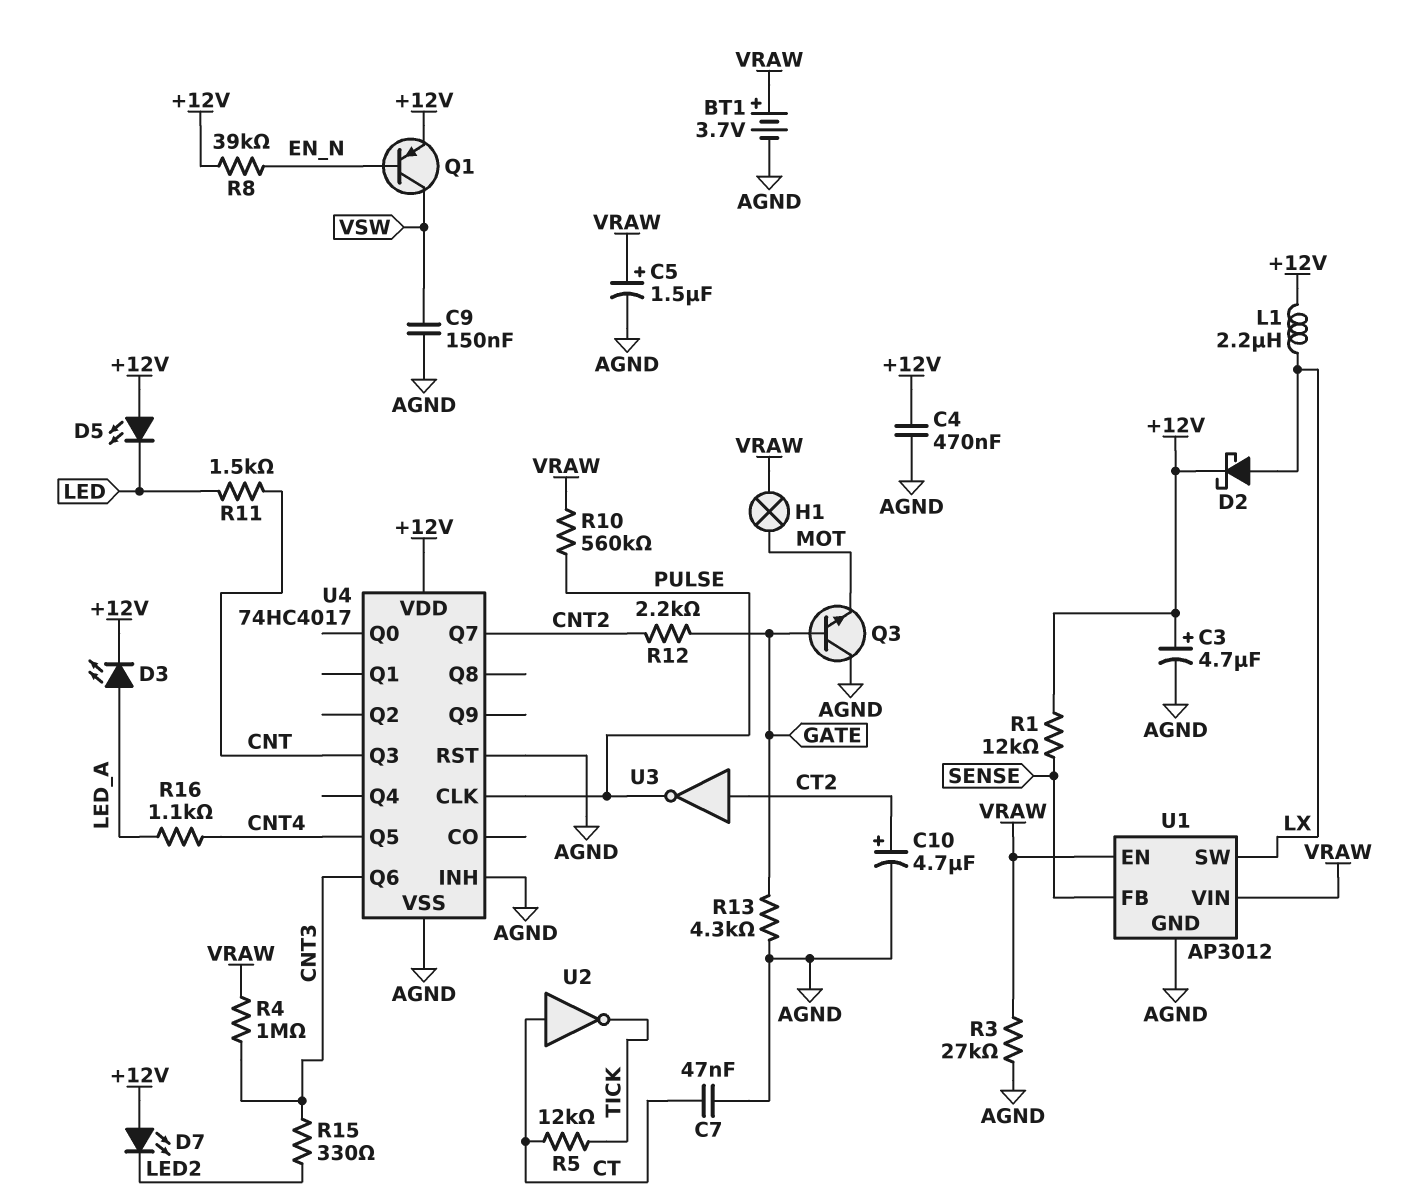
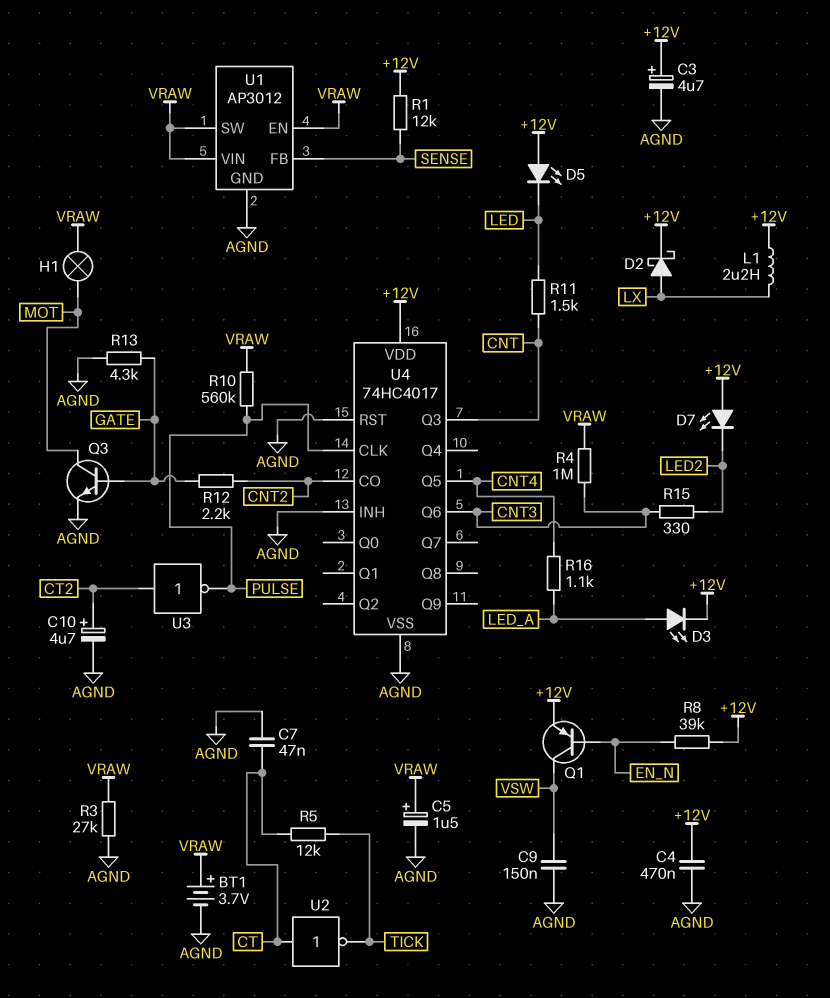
Q3: NPN (B GATE, C AGND, E MOT) -> NPN (B GATE, C MOT, E AGND)
U1 pin SW: LX -> VRAW
U4 pin CO: none -> CNT2
U4 pin Q7: CNT2 -> none

